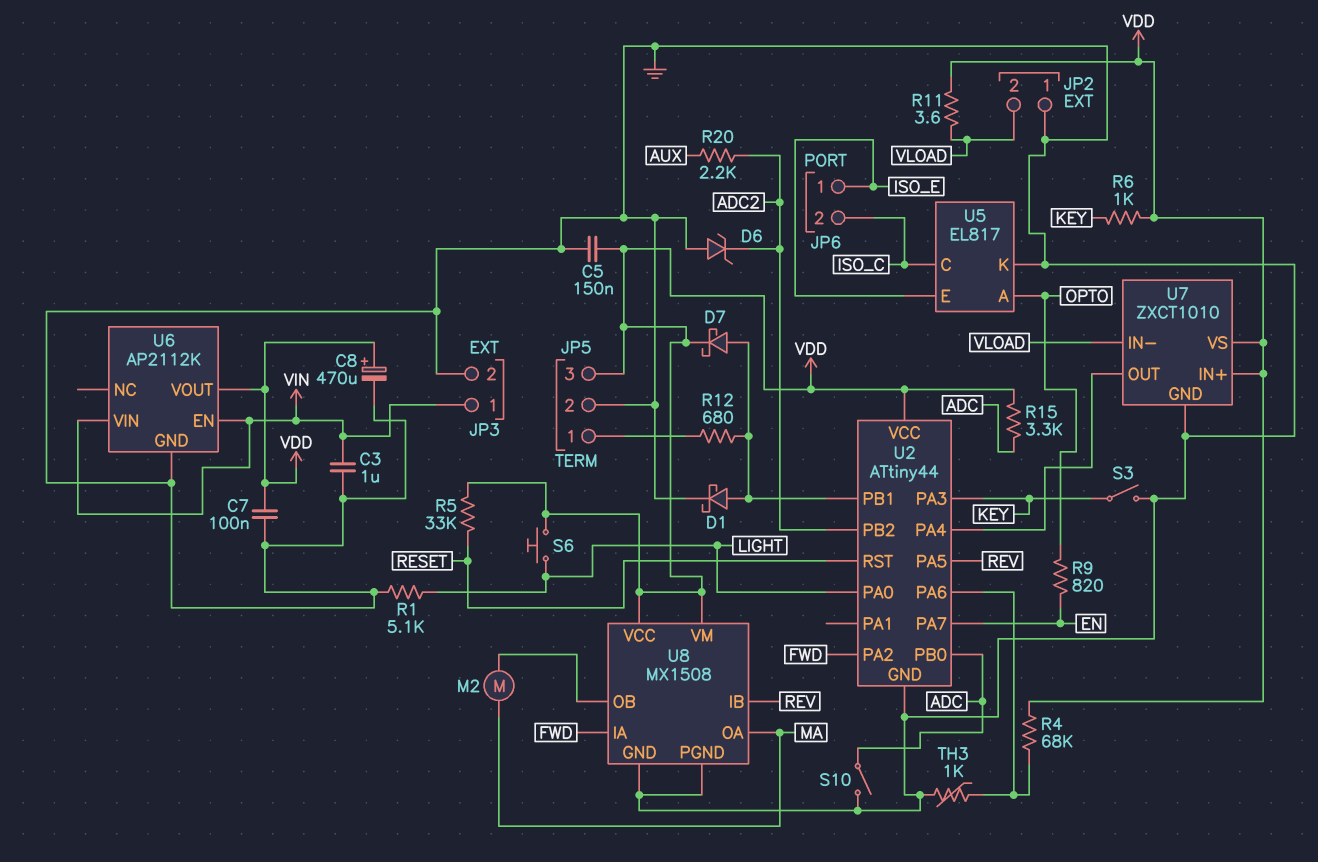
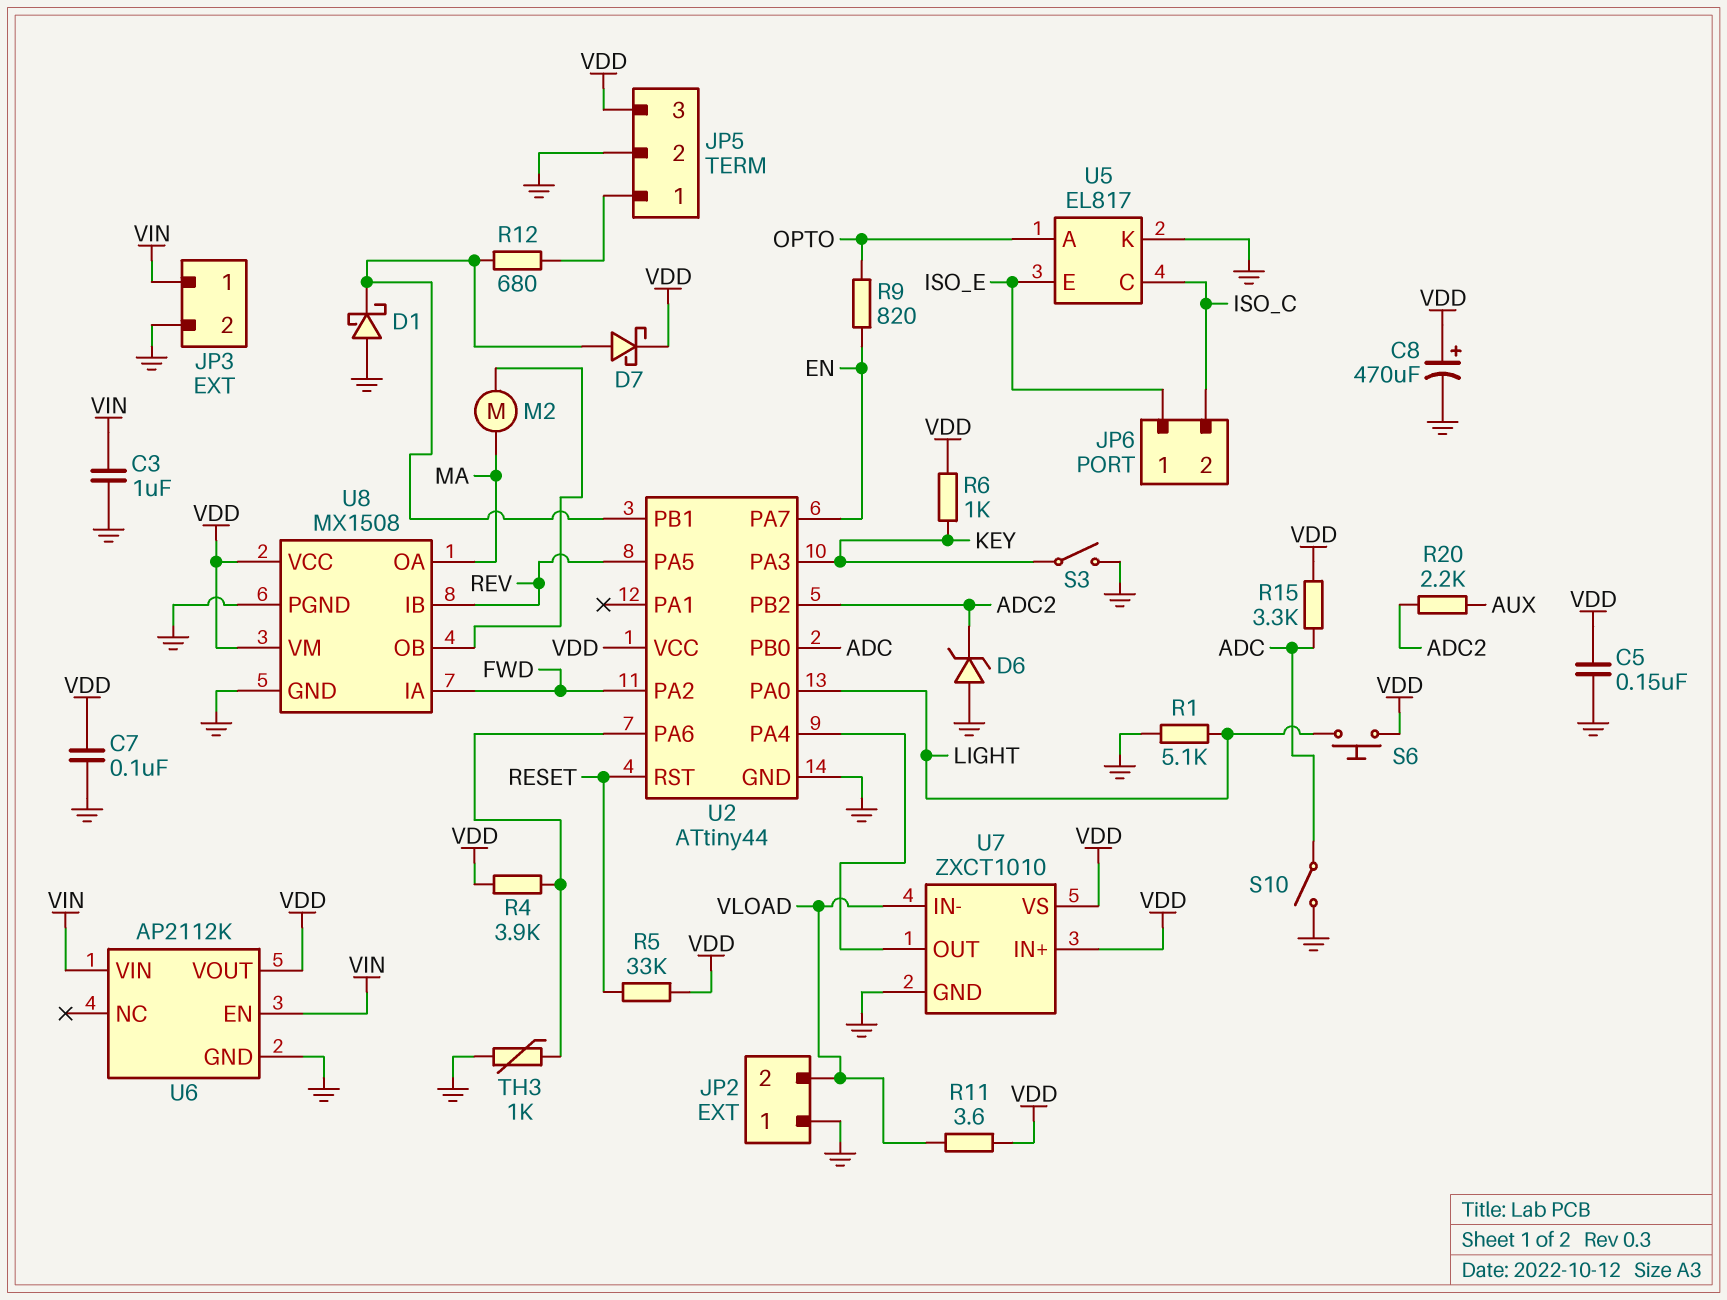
D1: schottky (A U2/PB1, K GND) -> schottky (A GND, K U2/PB1)
R4: 68k (U2/PA6, VDD) -> 3.9k (U2/PA6, VDD)

